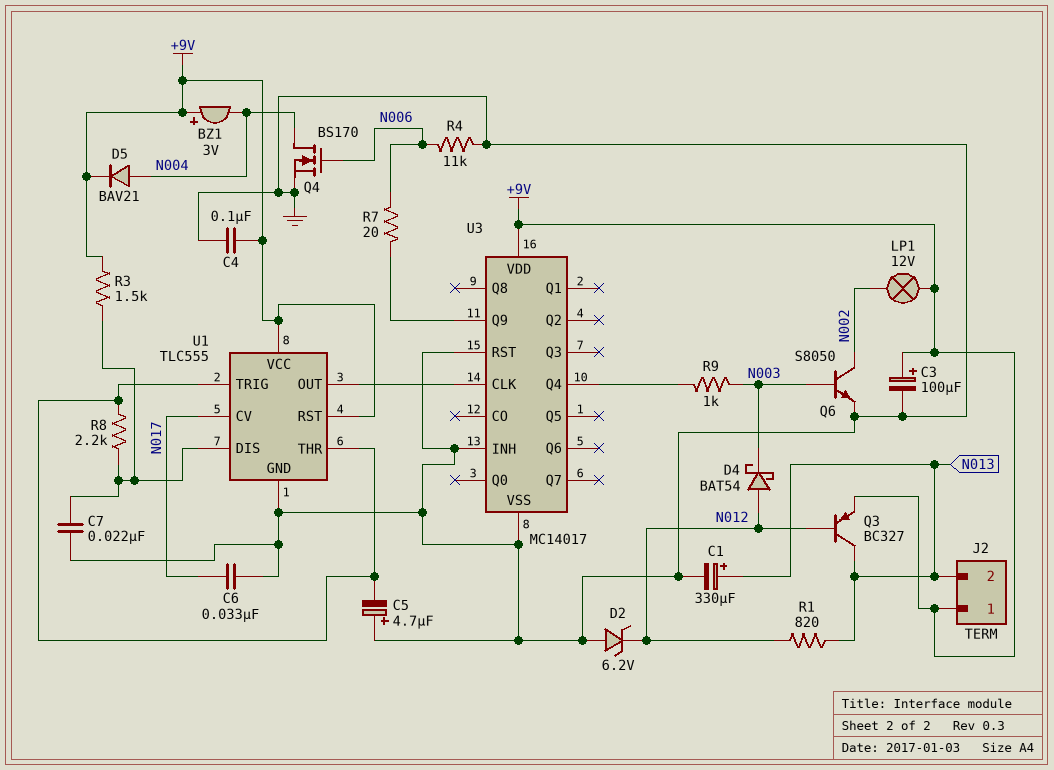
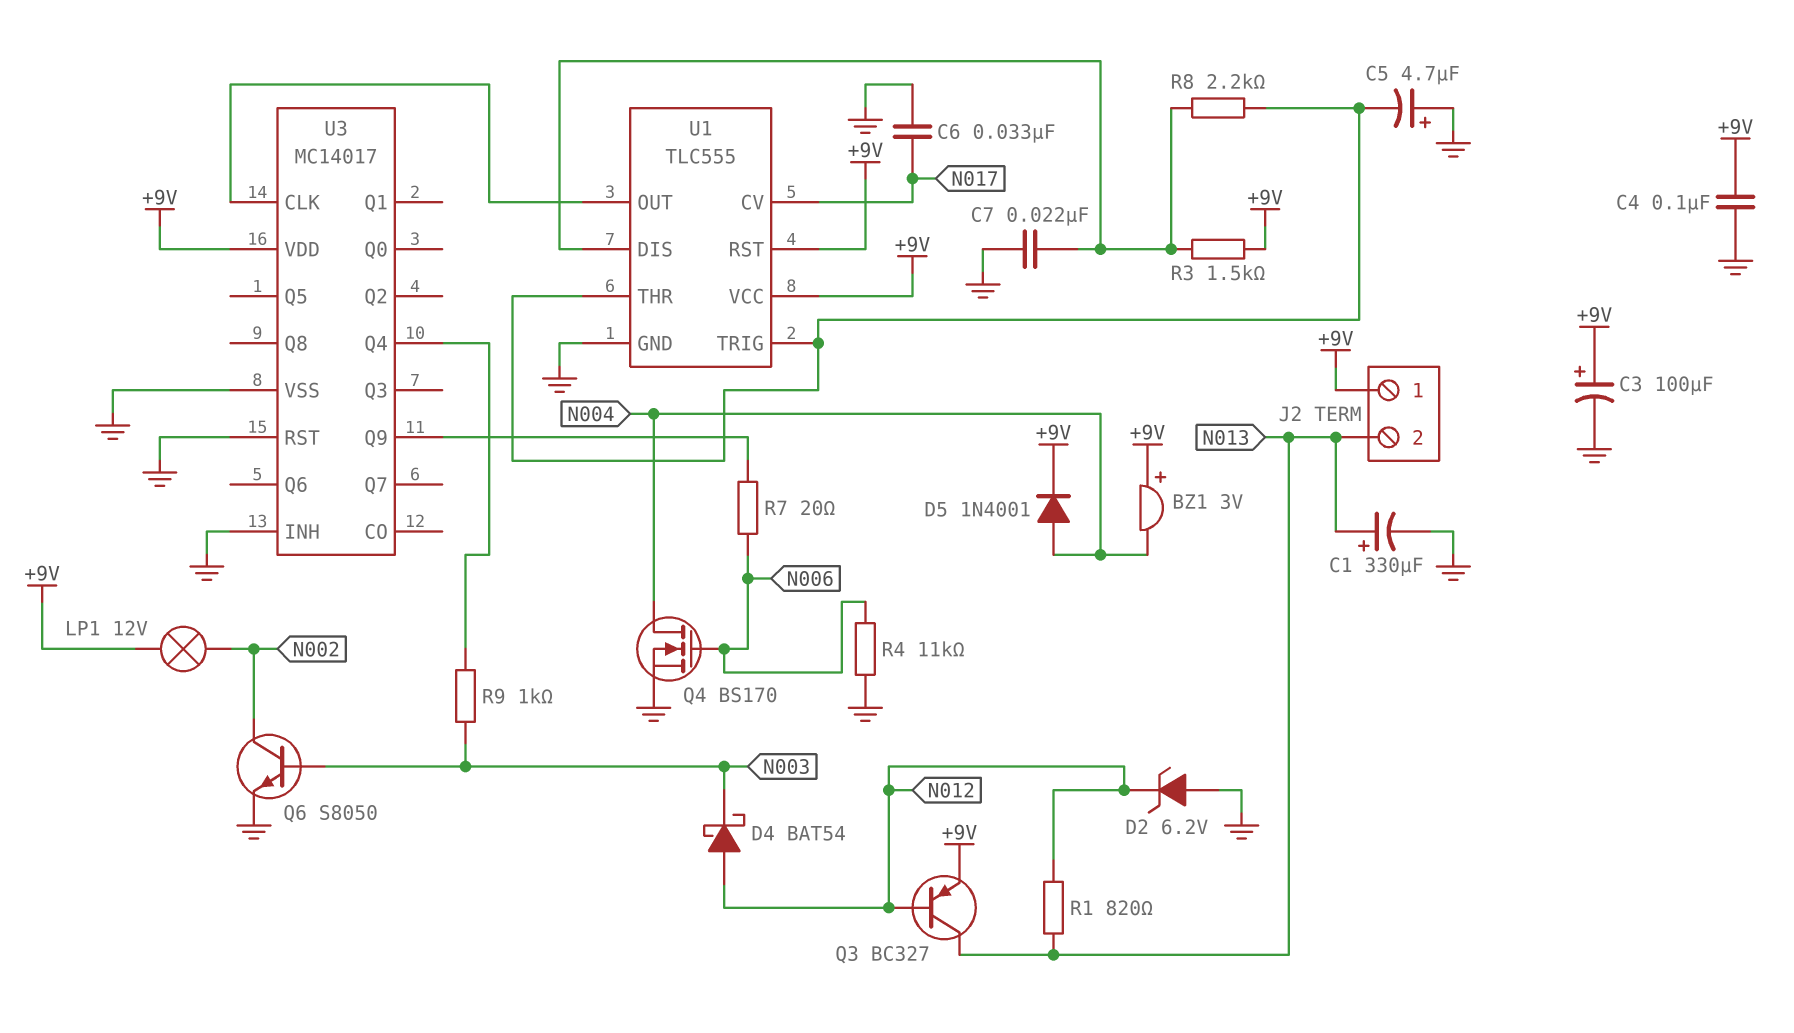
D5: diode BAV21 (A N004, K +9V) -> diode 1N4001 (A N004, K +9V)

